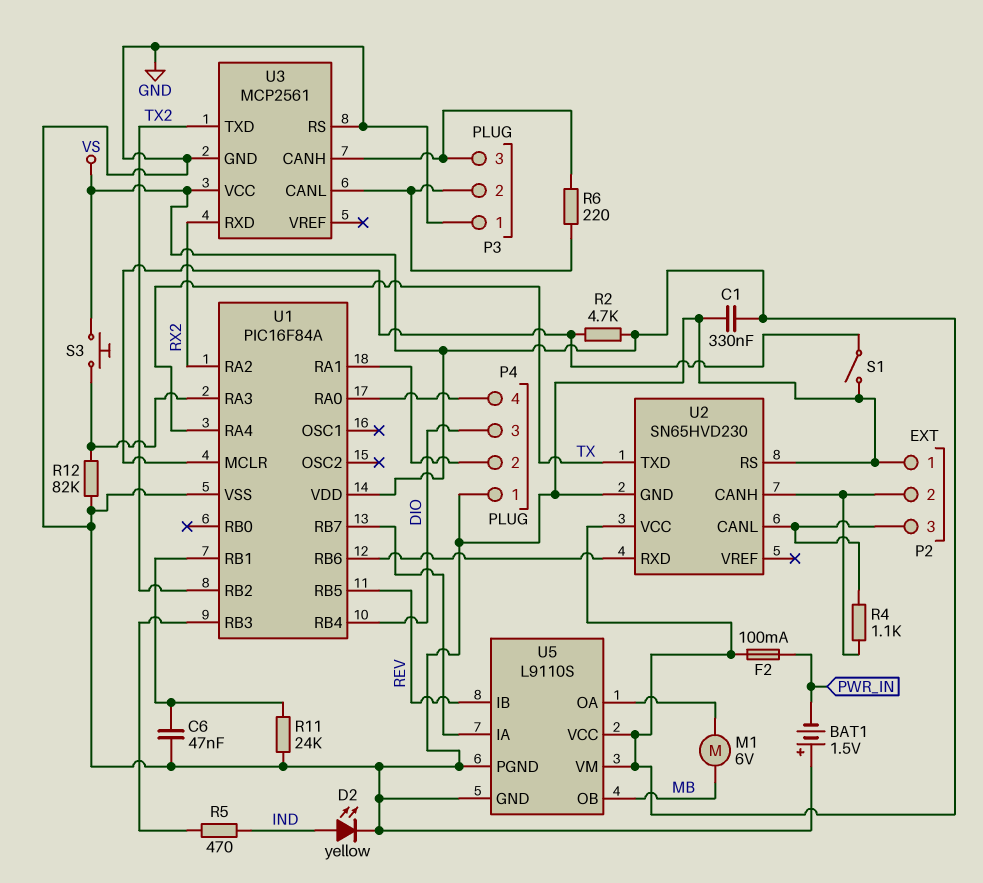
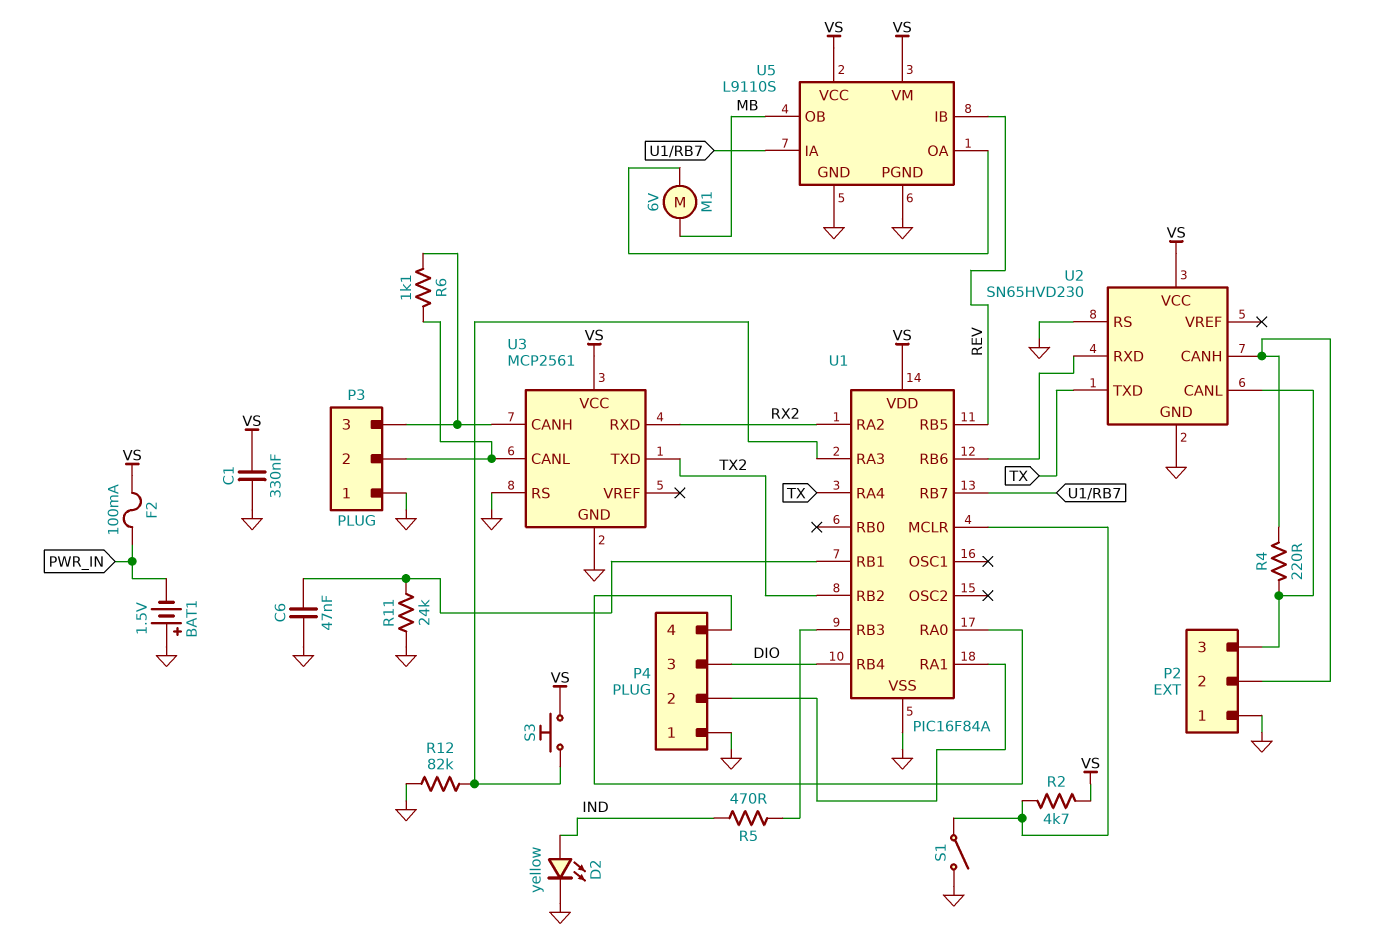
R4: 1.1k (P2/2, P2/3) -> 220 (P2/2, P2/3)
R6: 220 (P3/2, P3/3) -> 1.1k (P3/2, P3/3)

